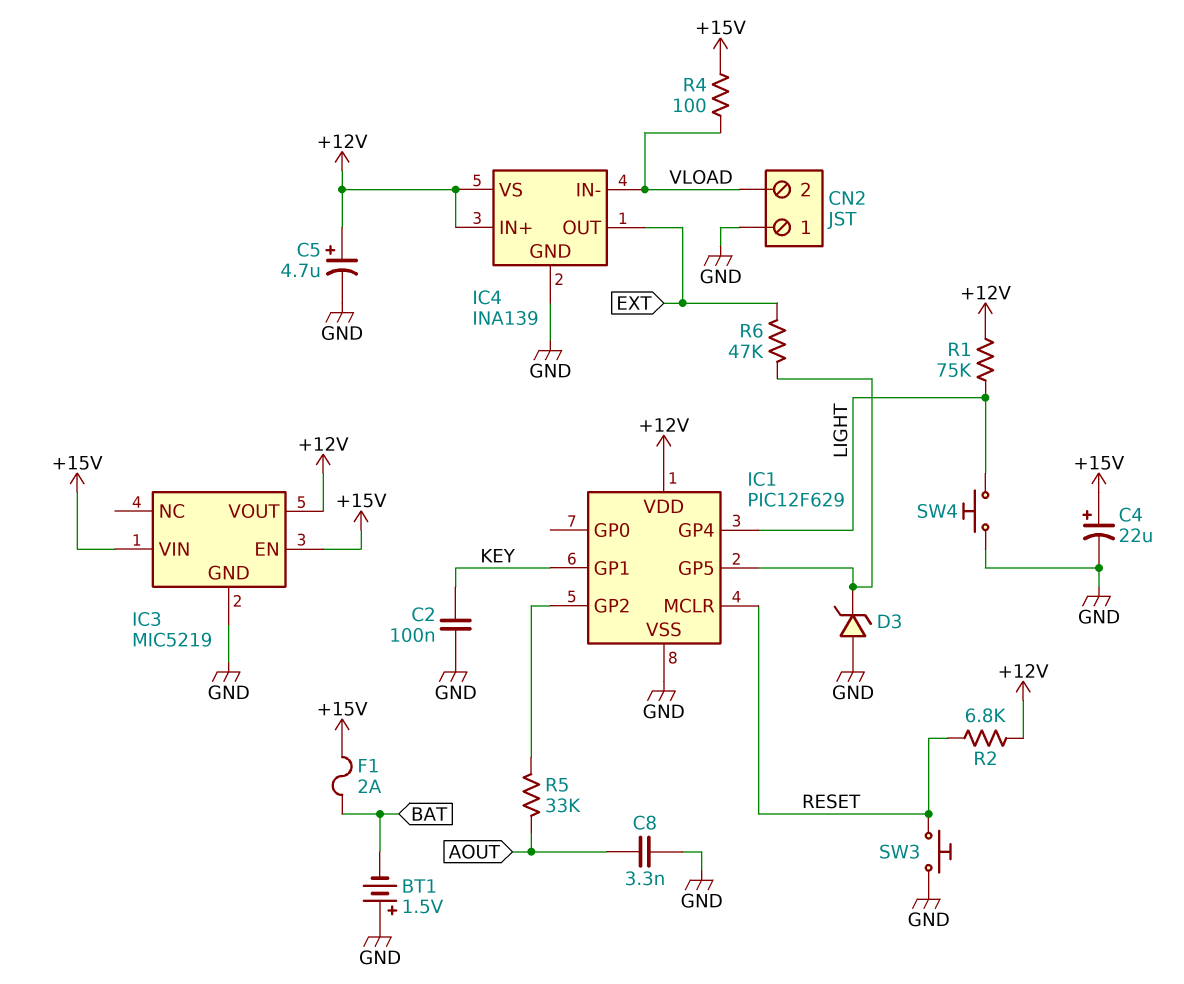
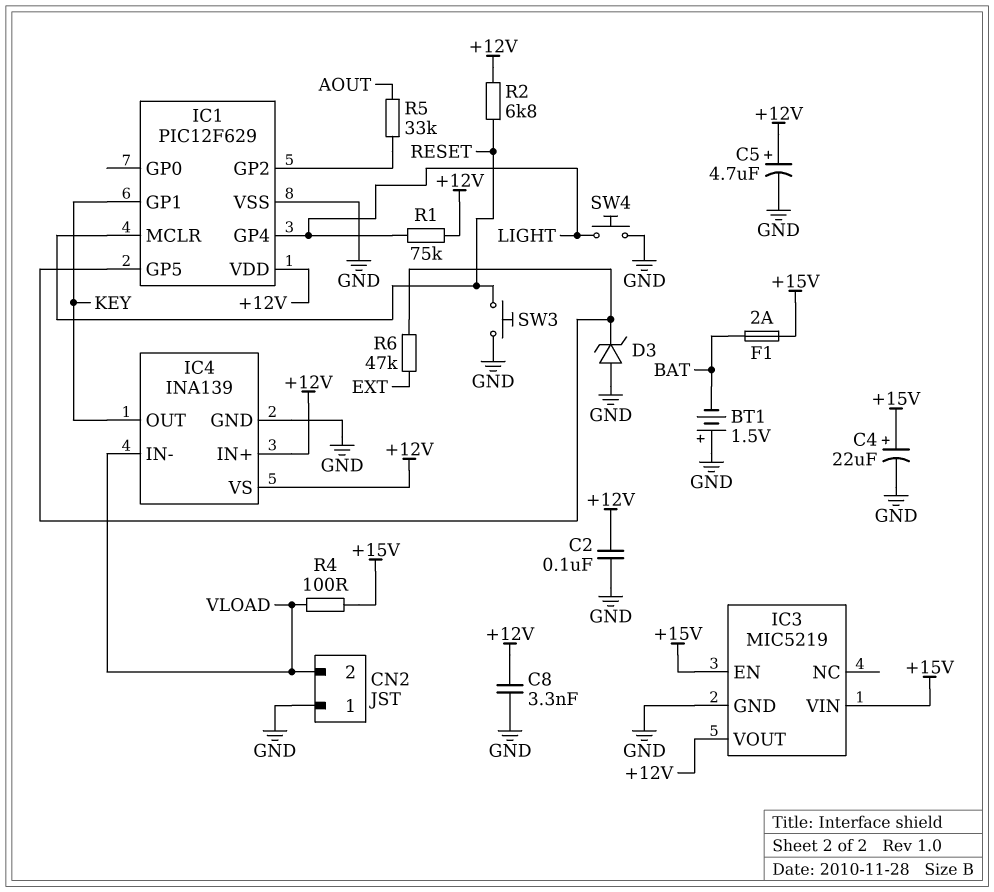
C2: 100nF (GND, KEY) -> 100nF (+12V, GND)
C8: 3.3nF (AOUT, GND) -> 3.3nF (+12V, GND)
IC4 pin OUT: EXT -> KEY

